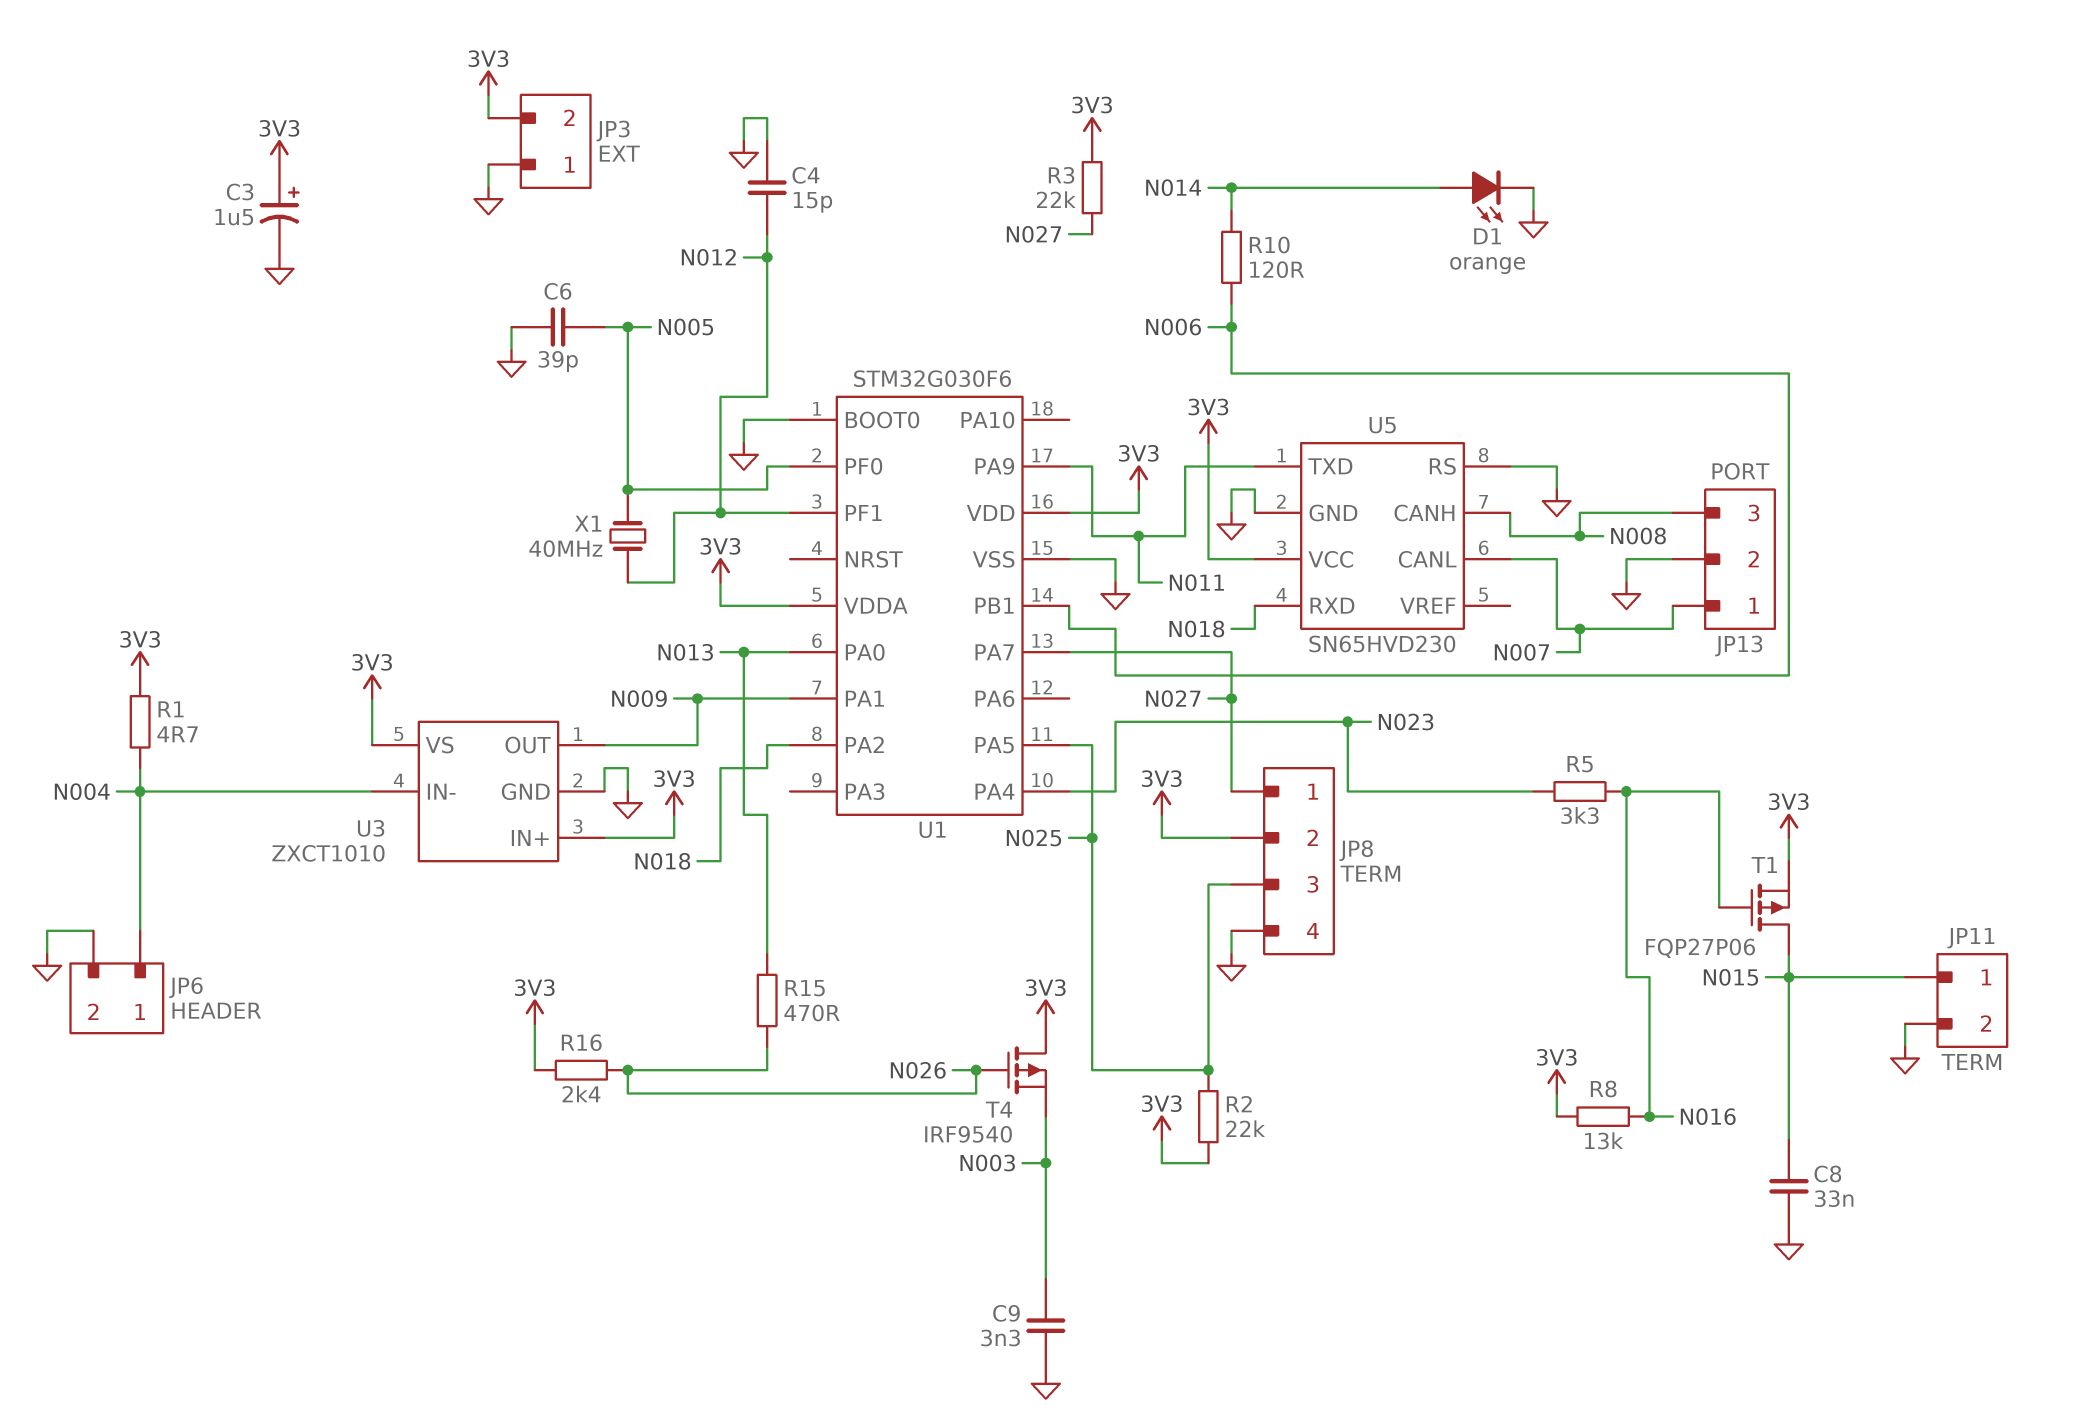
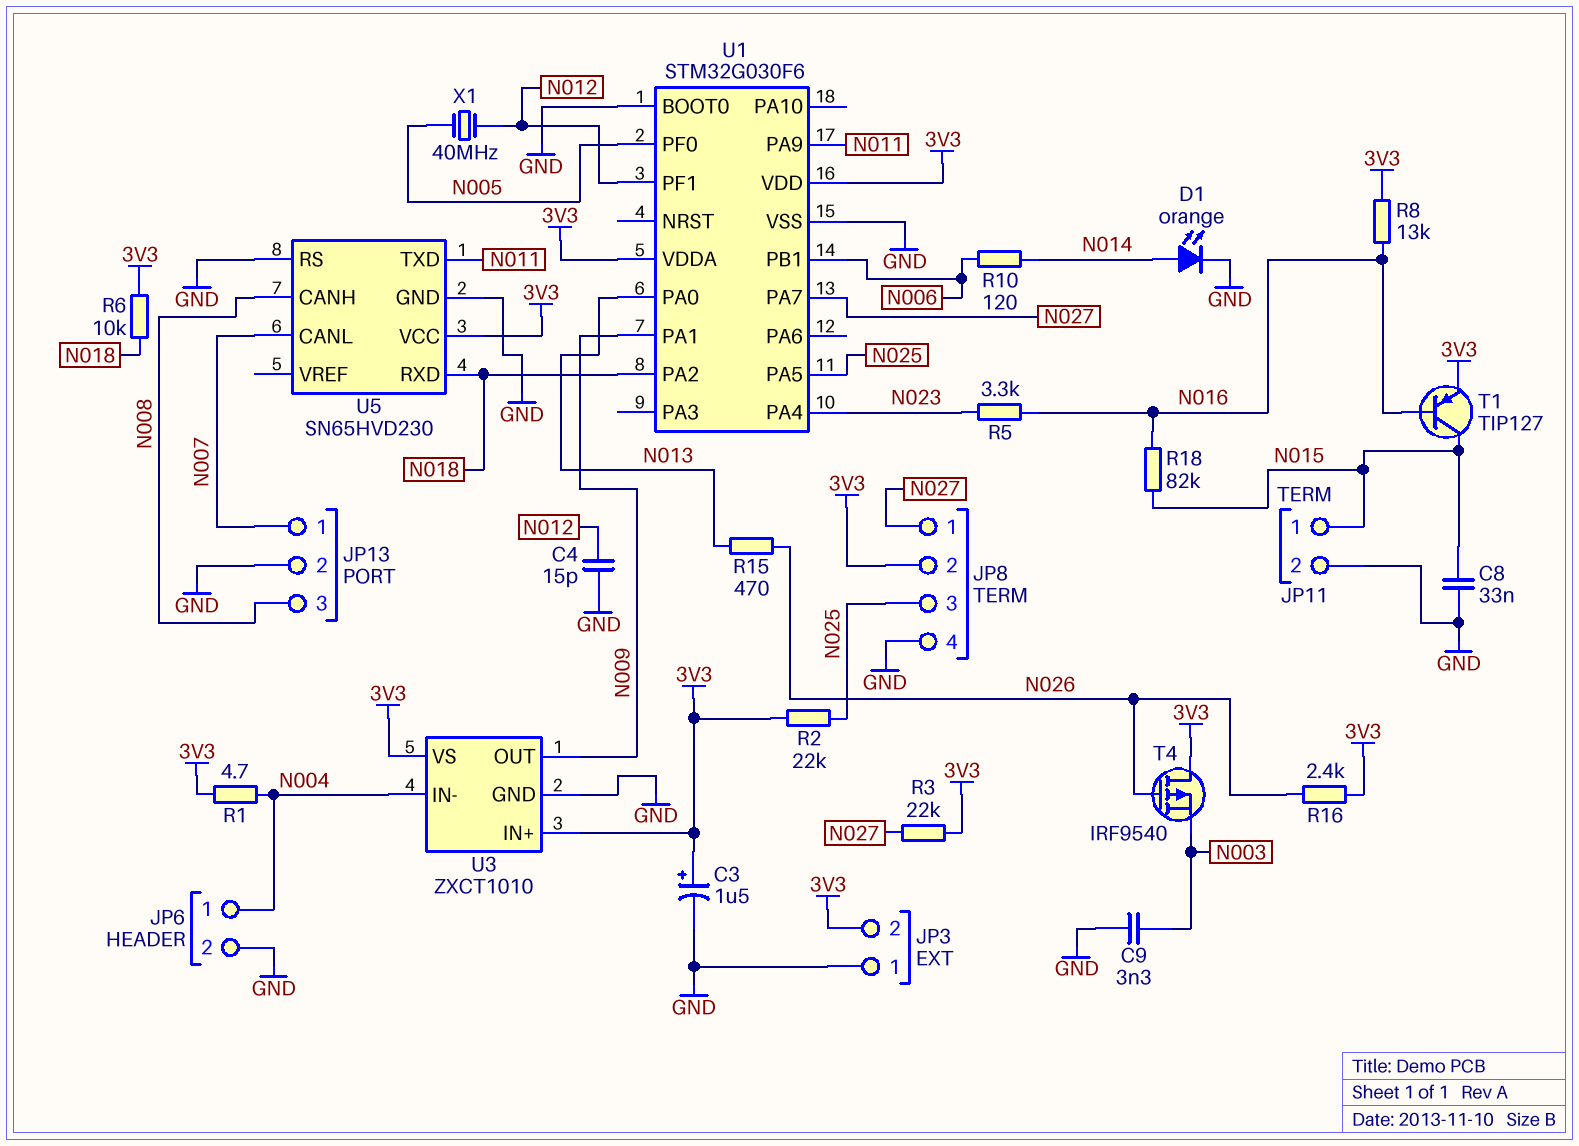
C6: 39pF (GND, N005) -> none
R6: none -> 10k (3V3, N018)
R18: none -> 82k (N015, N016)
T1: PMOS FQP27P06 (G N016, D N015, S 3V3) -> PNP TIP127 (B N016, C N015, E 3V3)

